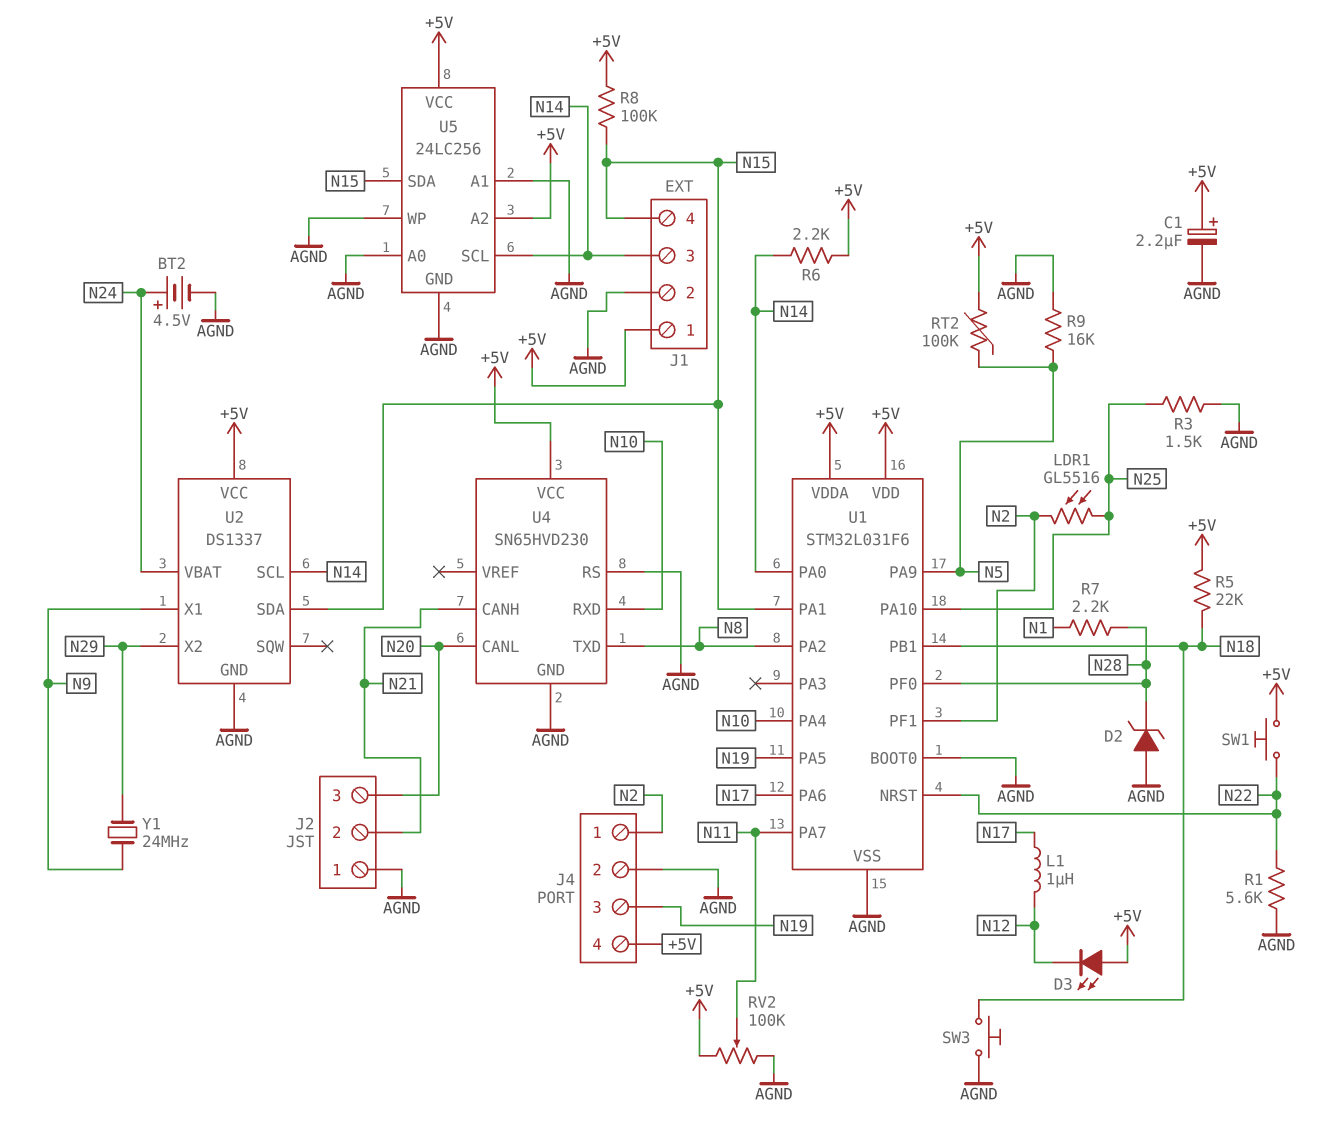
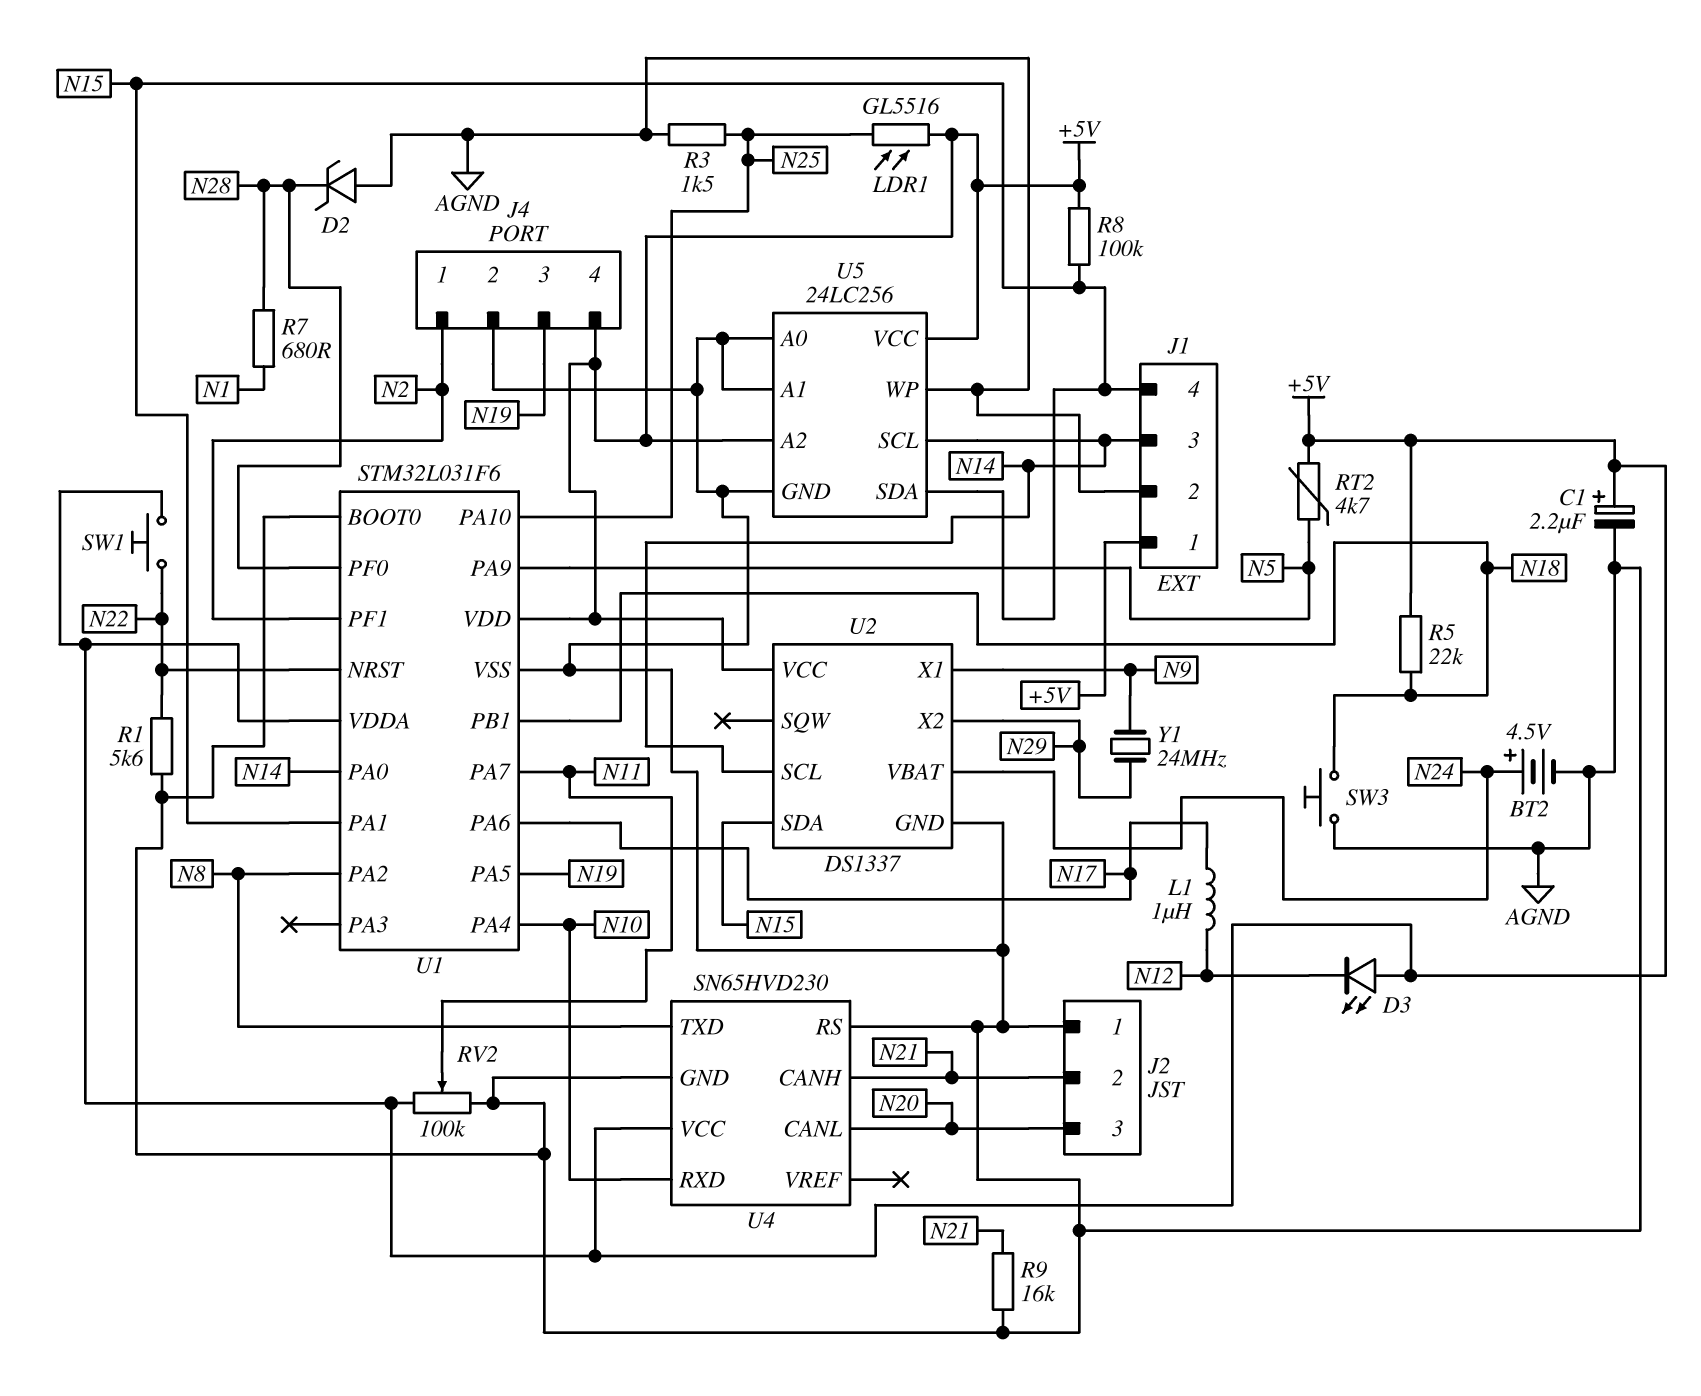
LDR1: GL5516 (N2, N25) -> GL5516 (+5V, N25)
R6: 2.2k (+5V, N14) -> none
R7: 2.2k (N1, N28) -> 680 (N1, N28)
R9: 16k (AGND, N5) -> 16k (AGND, N21)
RT2: 100k (+5V, N5) -> 4.7k (+5V, N5)

